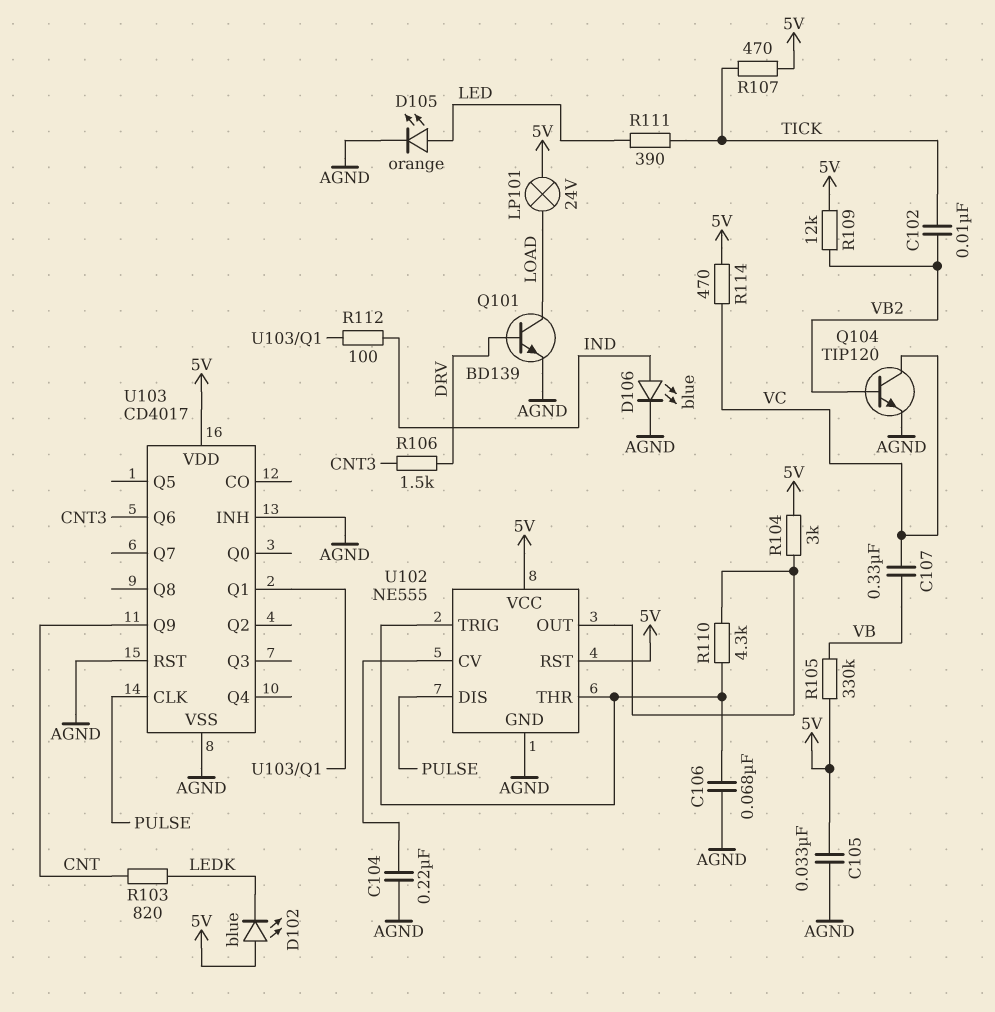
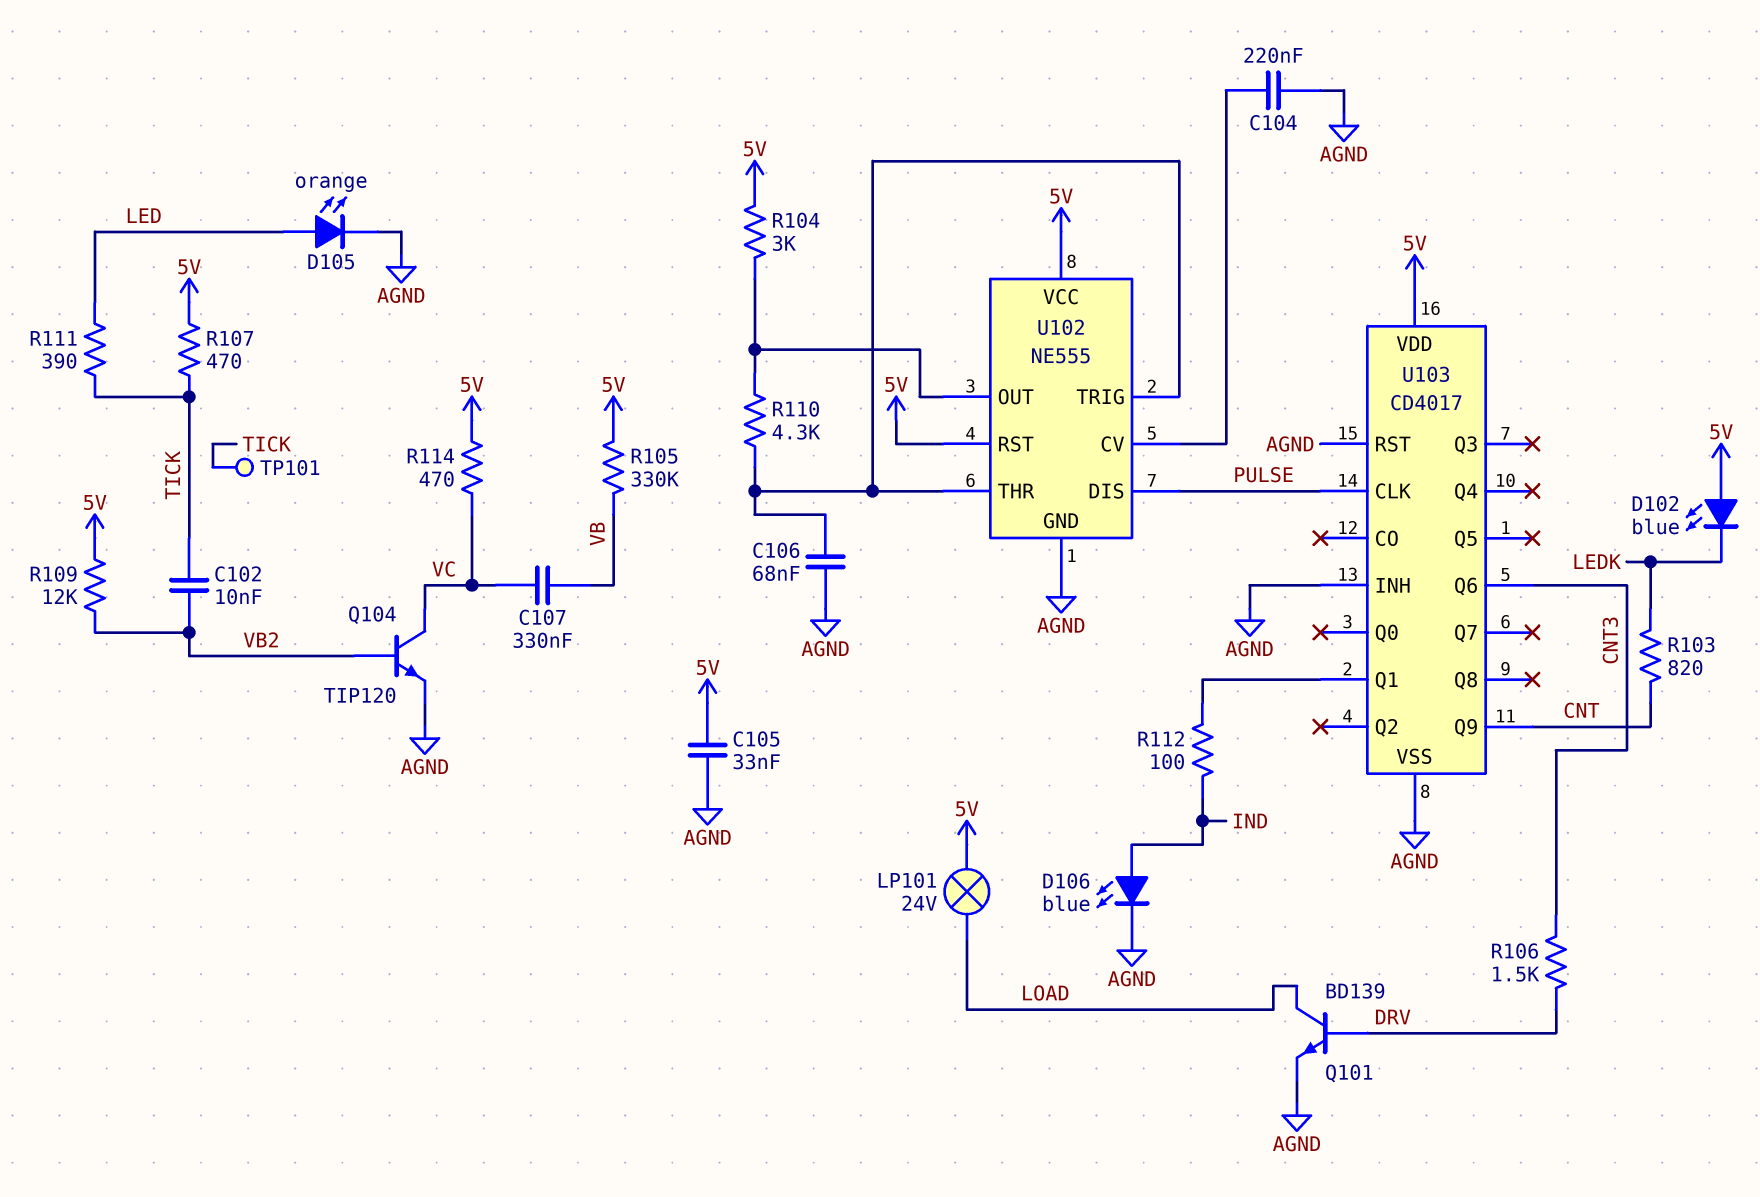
TP101: none -> test point (TICK)

